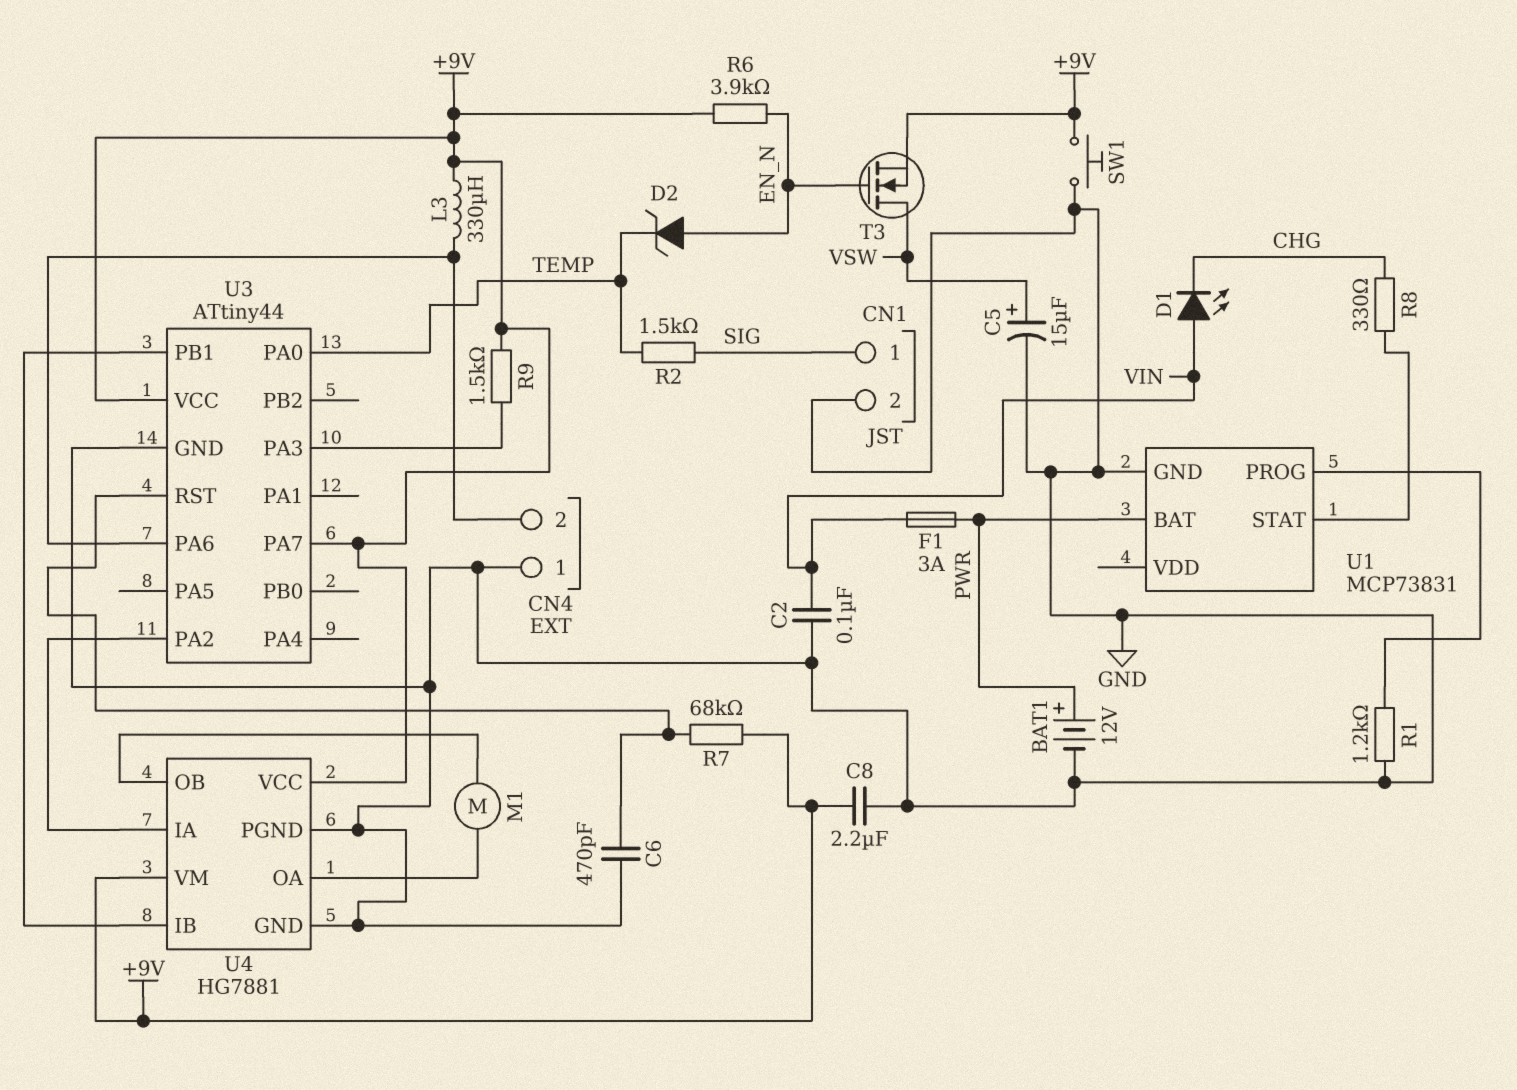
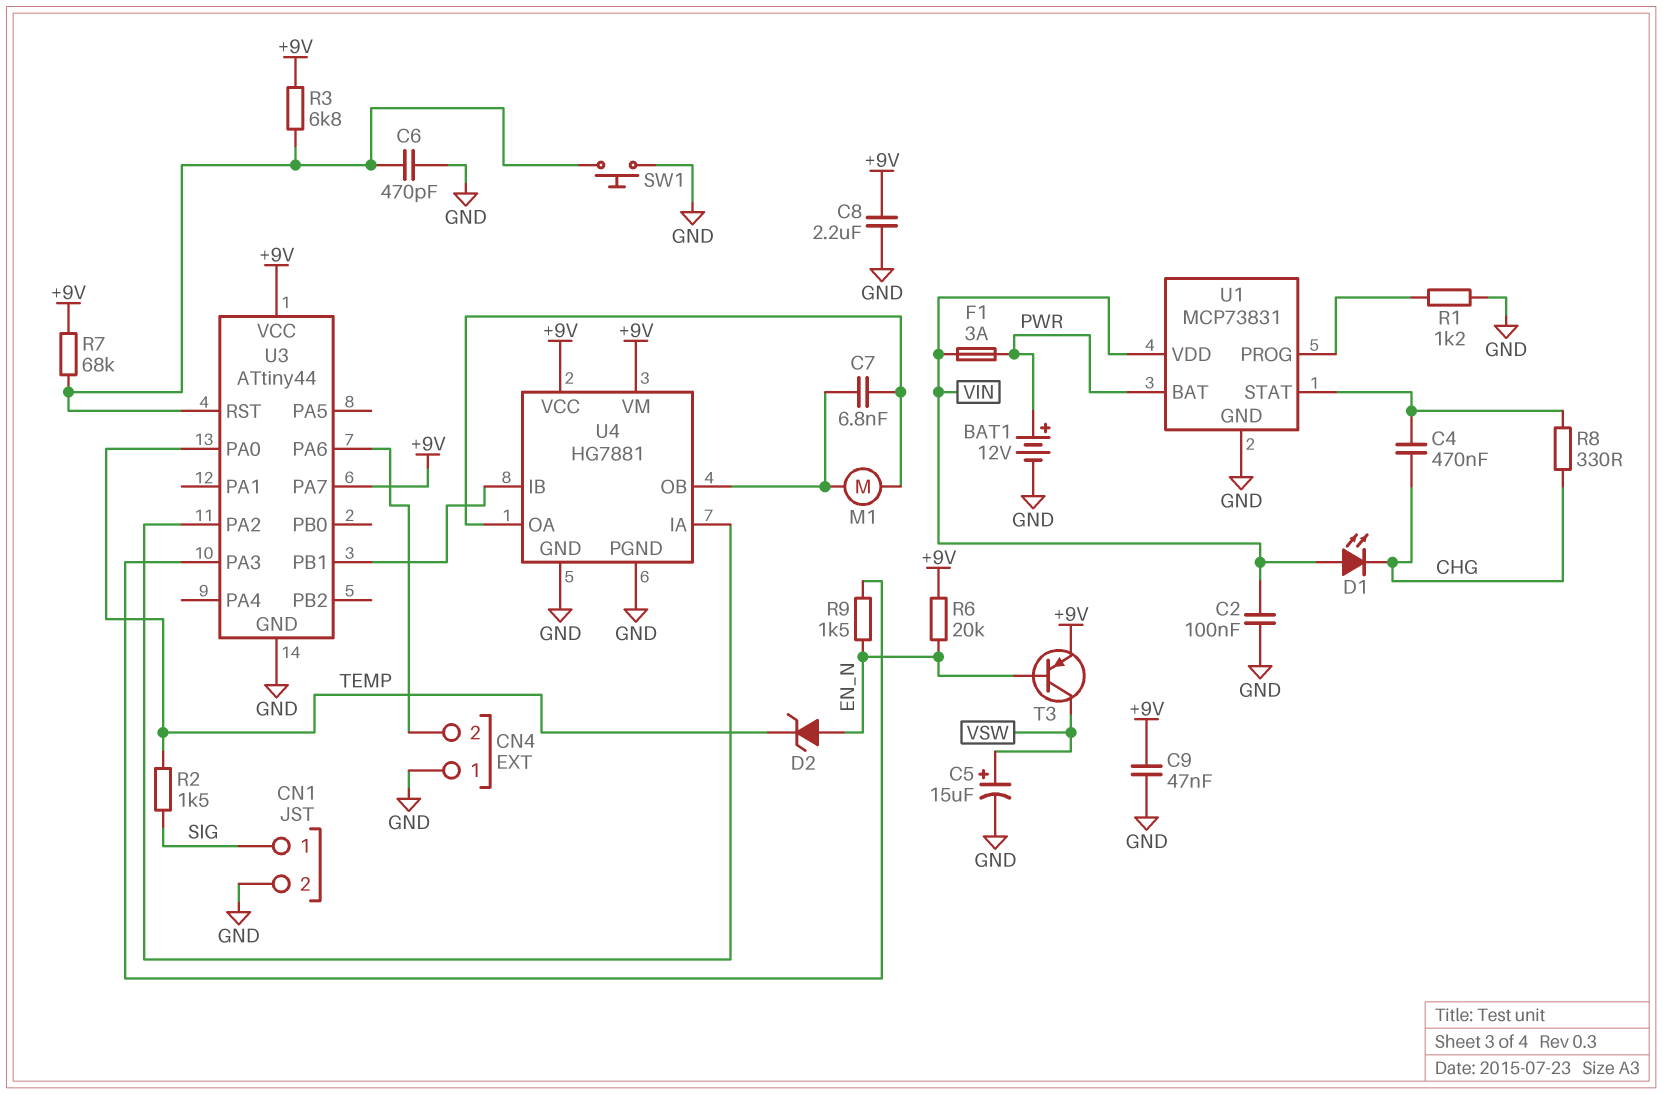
C4: none -> 470nF (CHG, U1/STAT)
C7: none -> 6.8nF (U4/OA, U4/OB)
C9: none -> 47nF (+9V, GND)
L3: 330uH (+9V, CN4/2) -> none
R3: none -> 6.8k (+9V, U3/RST)
R6: 3.9k (+9V, EN_N) -> 20k (+9V, EN_N)
R9: 1.5k (+9V, U3/PA3) -> 1.5k (EN_N, U3/PA3)
SW1: button (+9V, GND) -> button (GND, U3/RST)
T3: NMOS (G EN_N, D VSW, S +9V) -> PNP (B EN_N, C VSW, E +9V)
U1 pin VDD: none -> VIN

